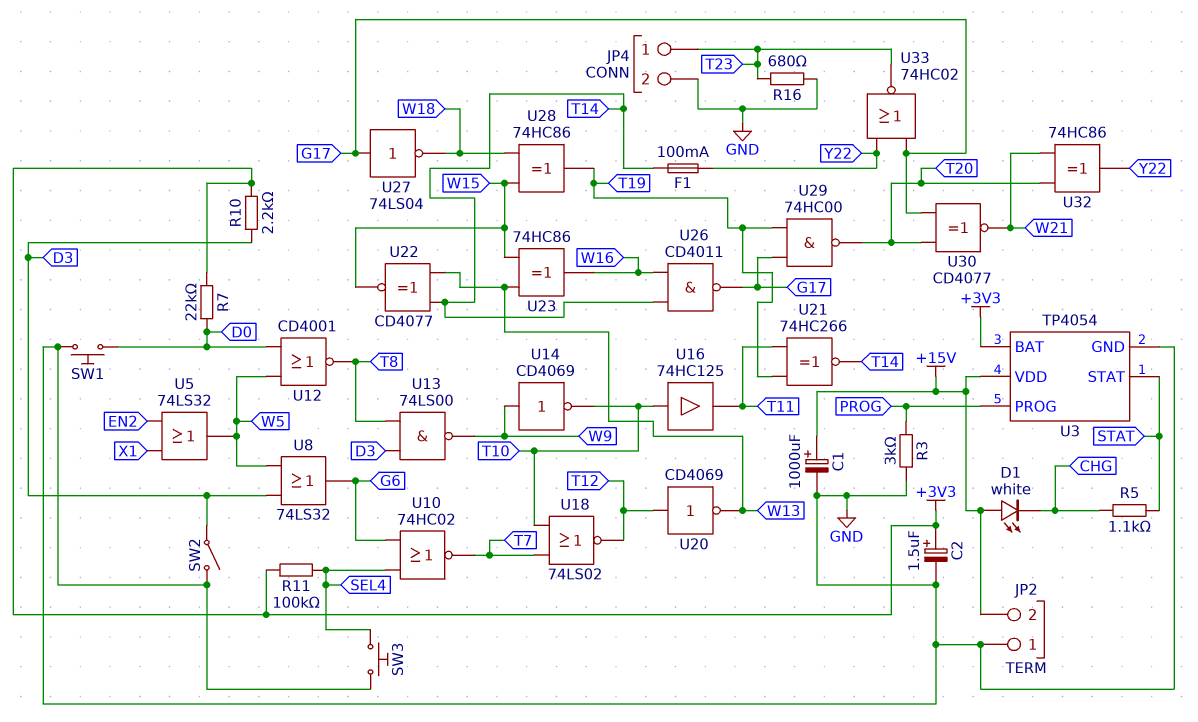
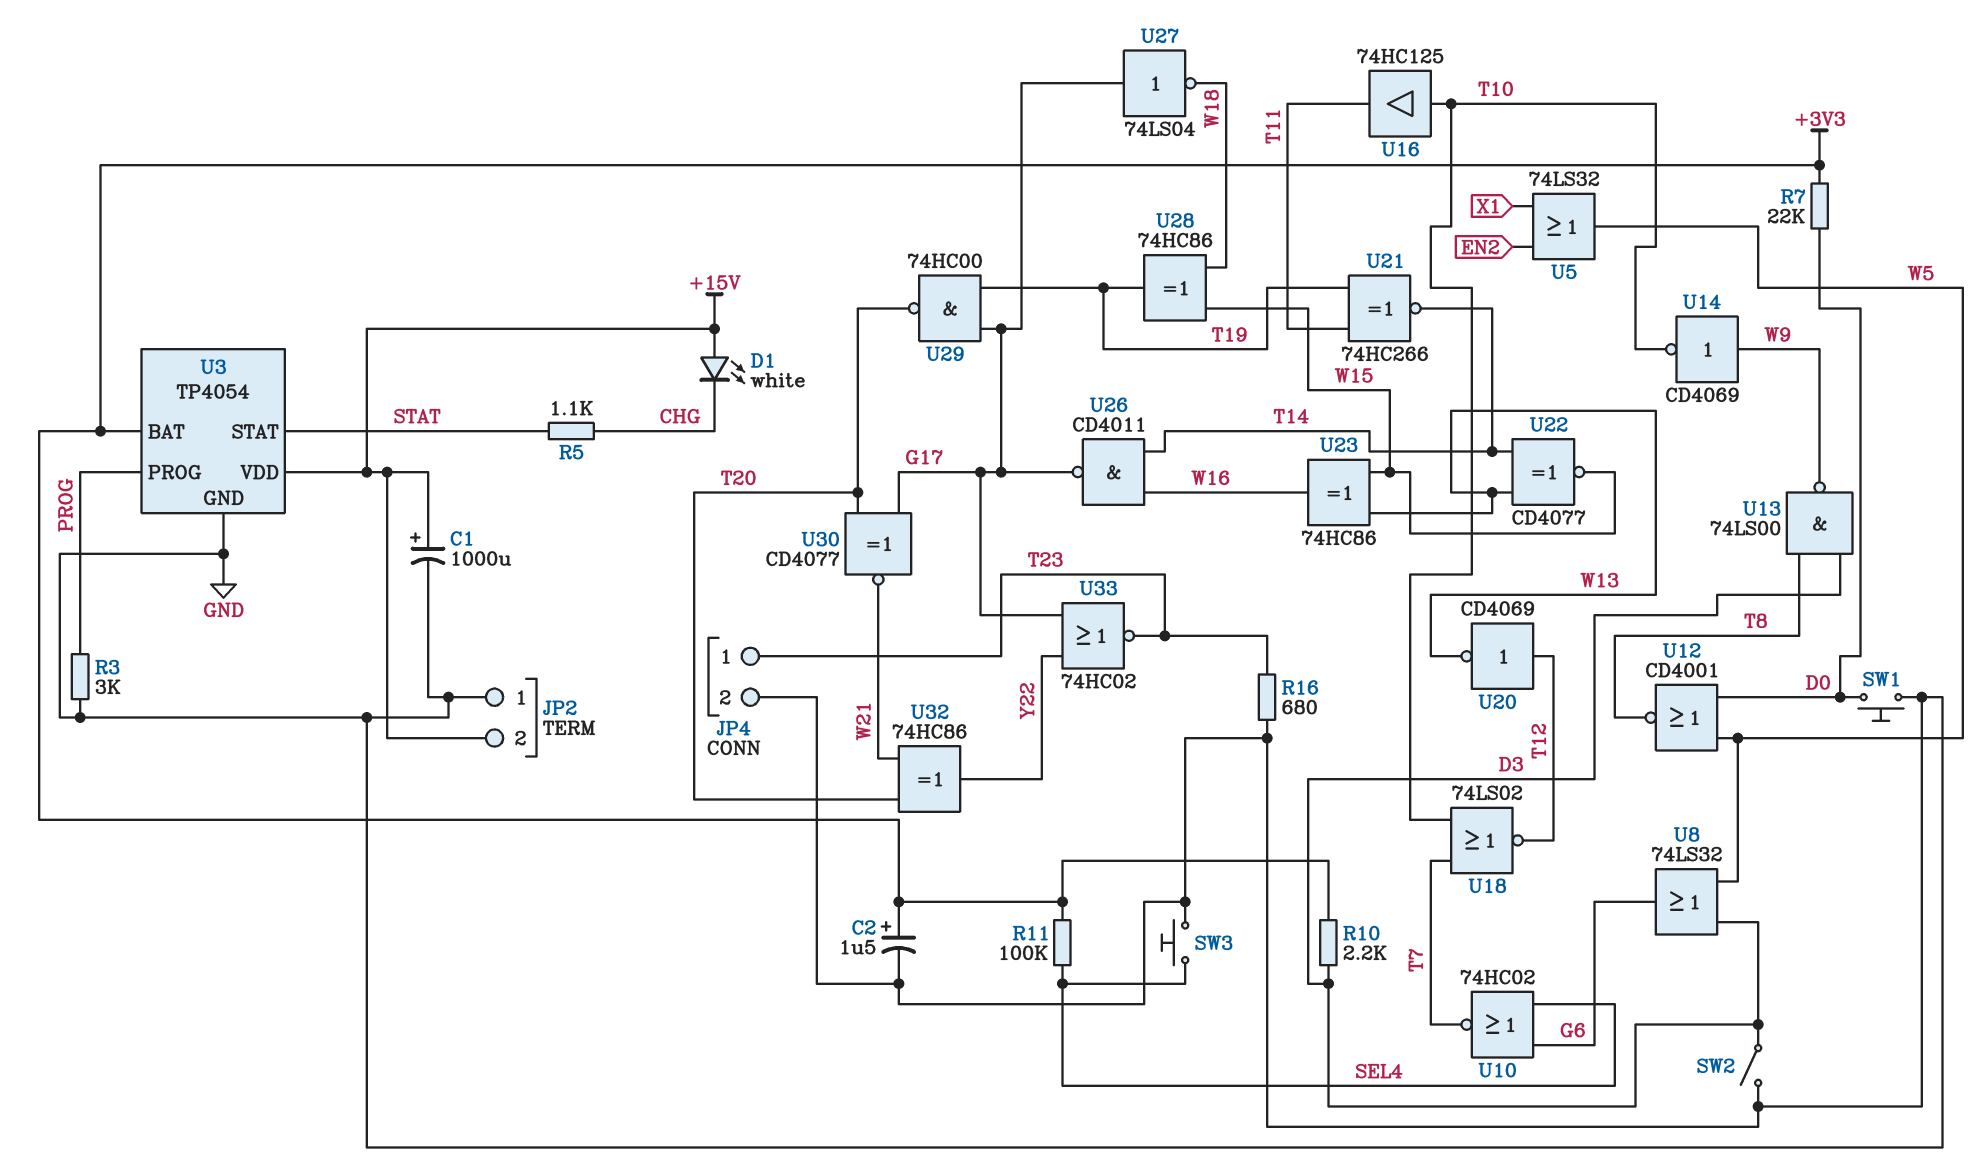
F1: 100mA (T14, Y22) -> none

